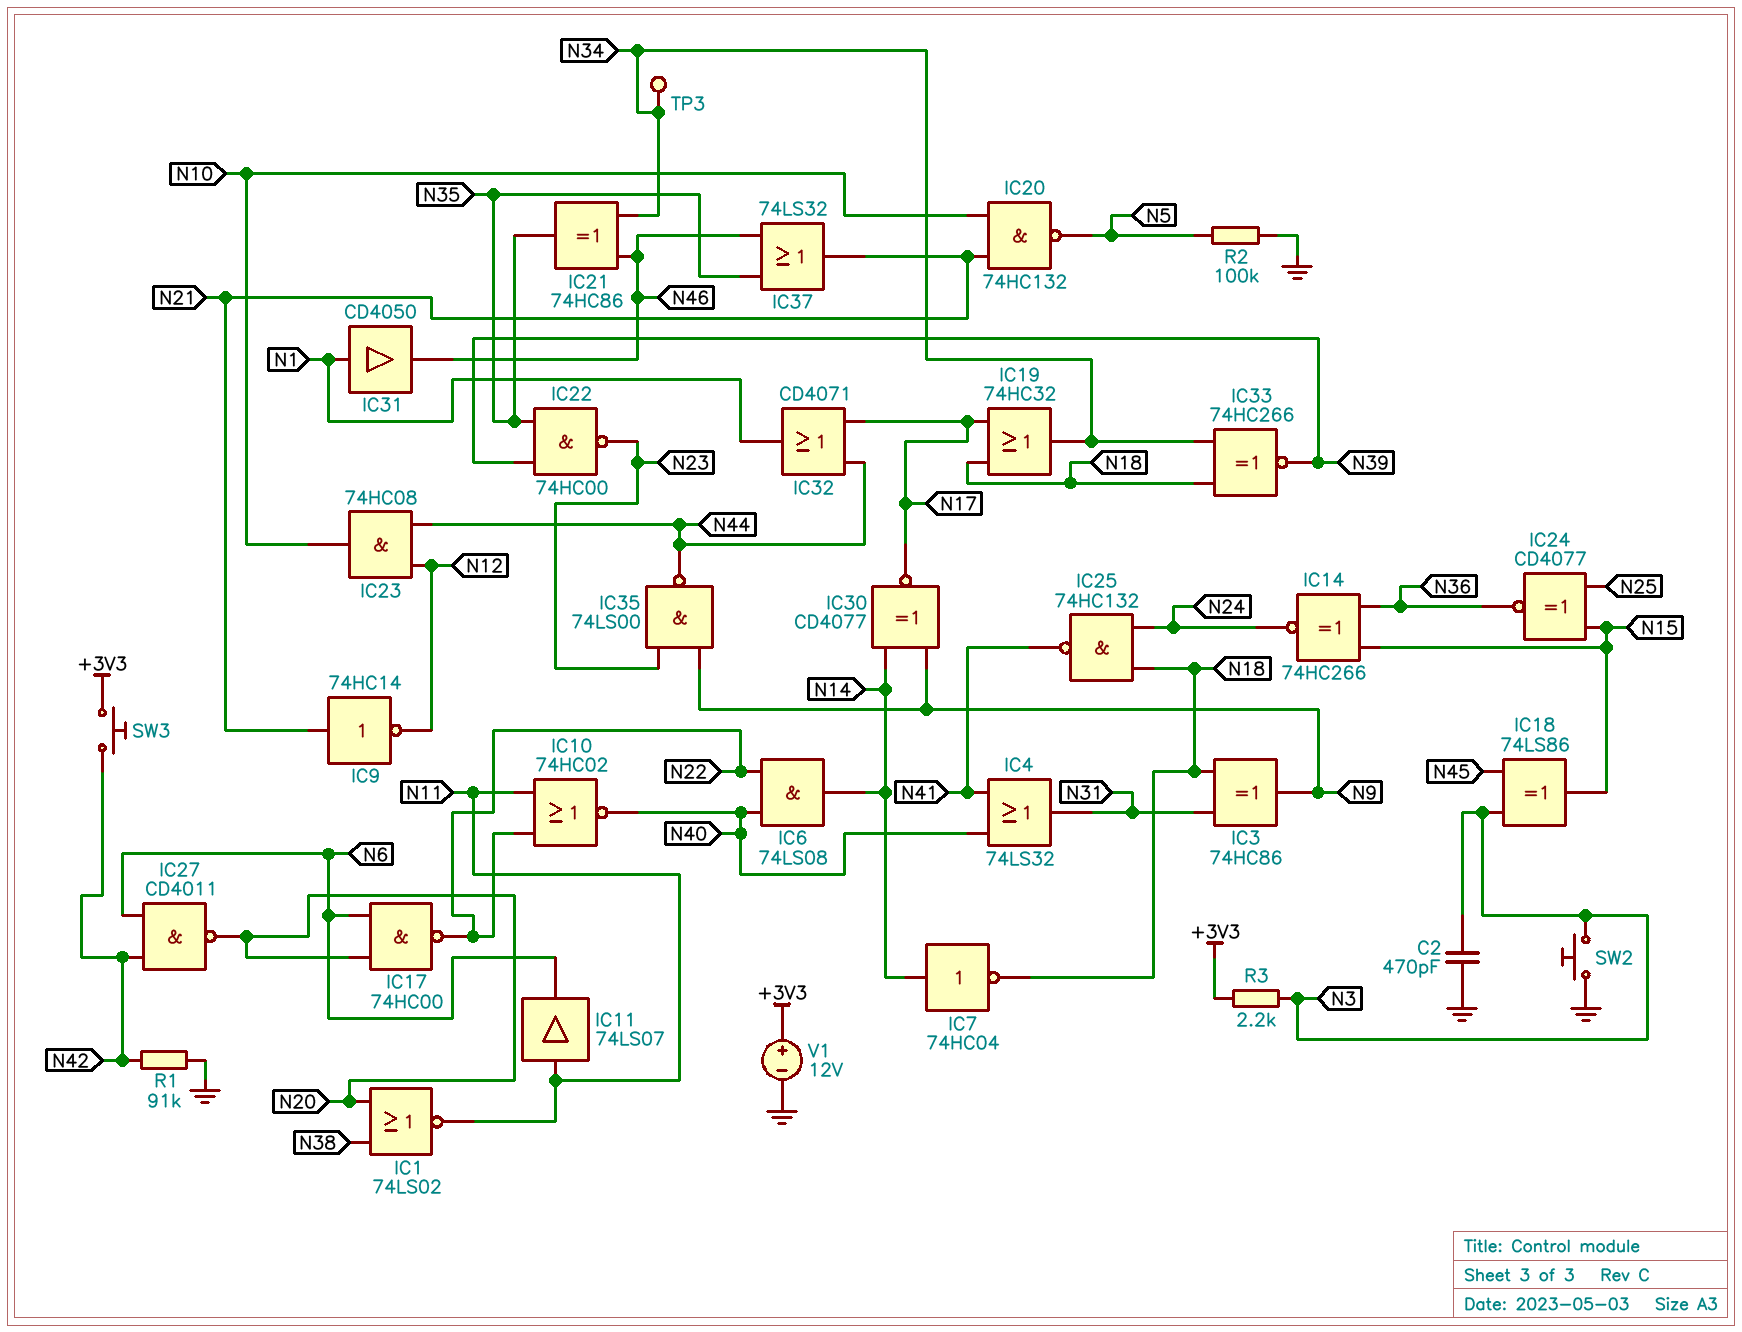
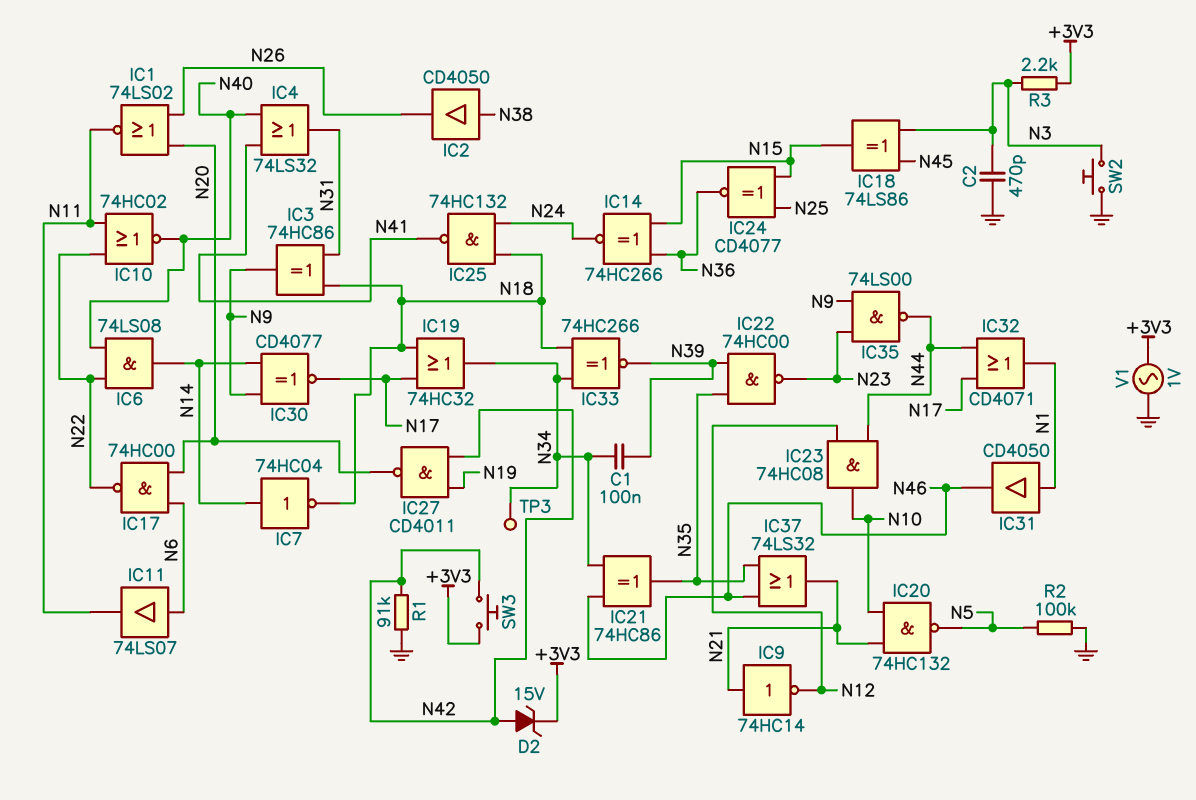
C1: none -> 100nF (N34, N39)
D2: none -> zener 15V (A N42, K +3V3)
IC1: NOR 74LS02 (in N20, in N38, out N11) -> NOR 74LS02 (in N20, in N26, out N11)
IC2: none -> buffer CD4050 (in N38, out N26)
IC11: buffer 74LS07 (in N11, out N6) -> buffer 74LS07 (in N6, out N11)
IC27: NAND CD4011 (in N6, in N42, out N20) -> NAND CD4011 (in N19, in N42, out N20)
V1: 12V (plus +3V3, minus GND) -> AC 1V (+3V3, GND)

